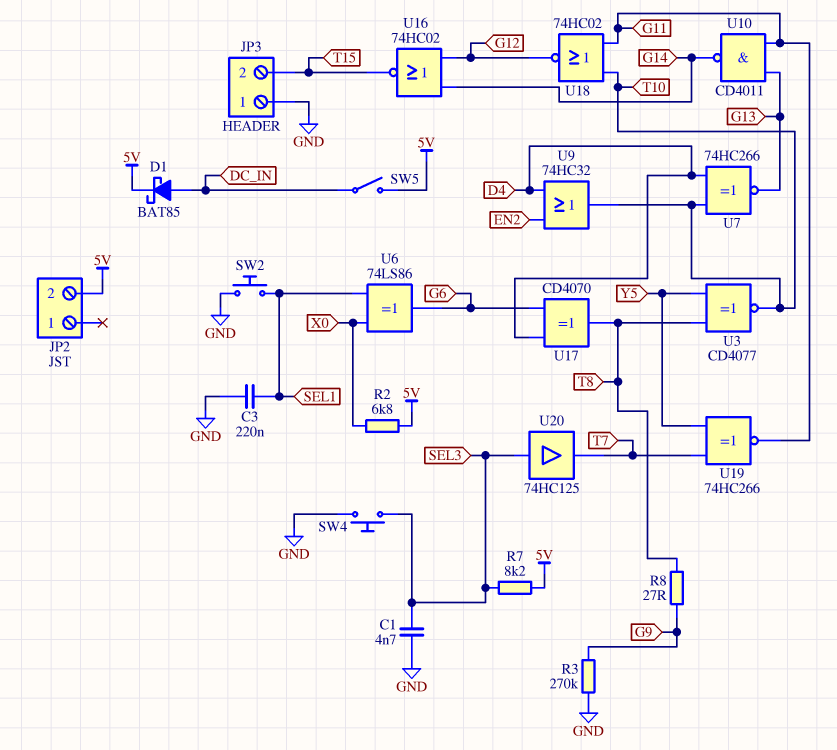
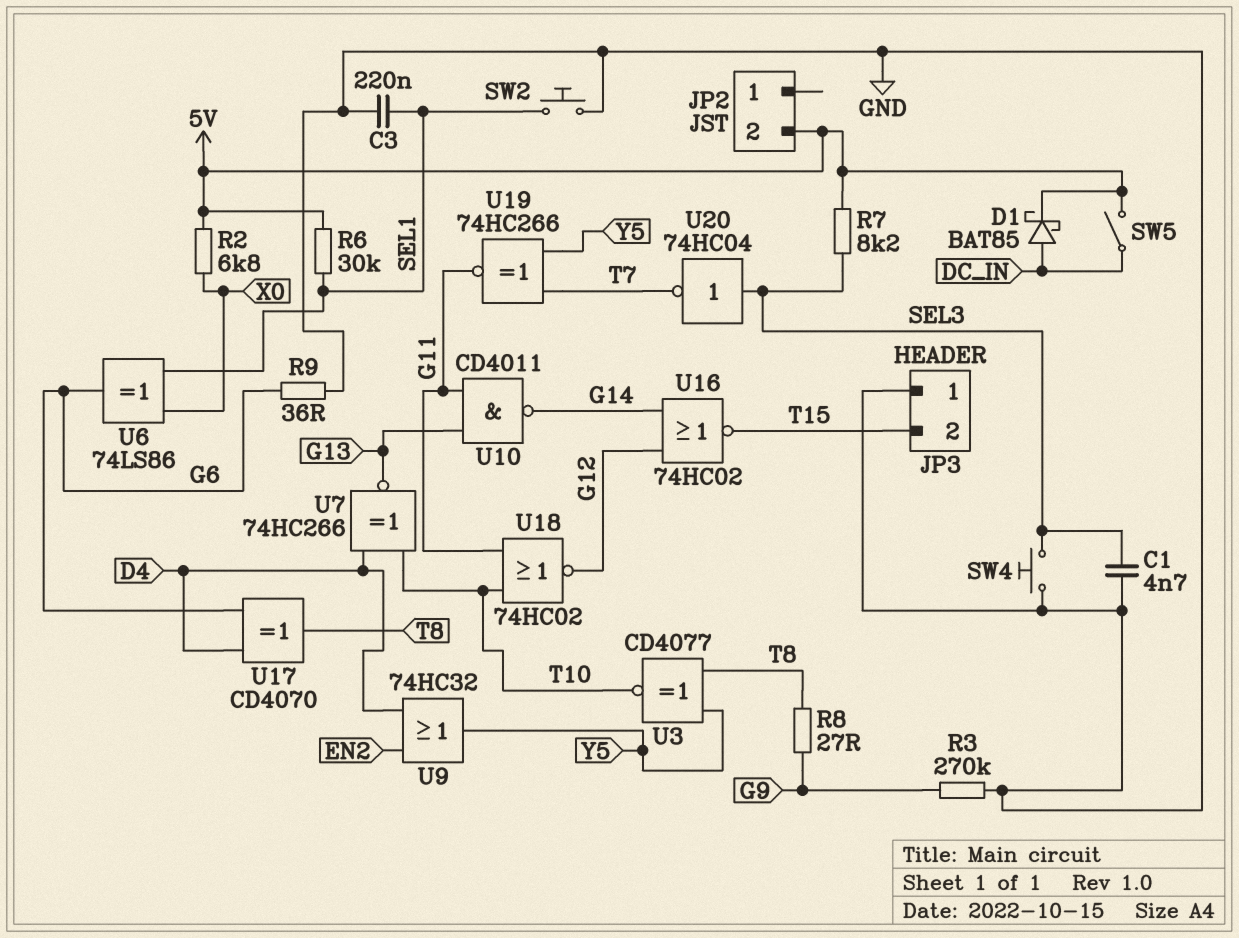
R6: none -> 30k (5V, SEL1)
R9: none -> 36 (G6, GND)
U9: OR 74HC32 (in D4, in EN2, out T10) -> OR 74HC32 (in D4, in EN2, out Y5)
U20: buffer 74HC125 (in SEL3, out T7) -> NOT 74HC04 (in SEL3, out T7)

